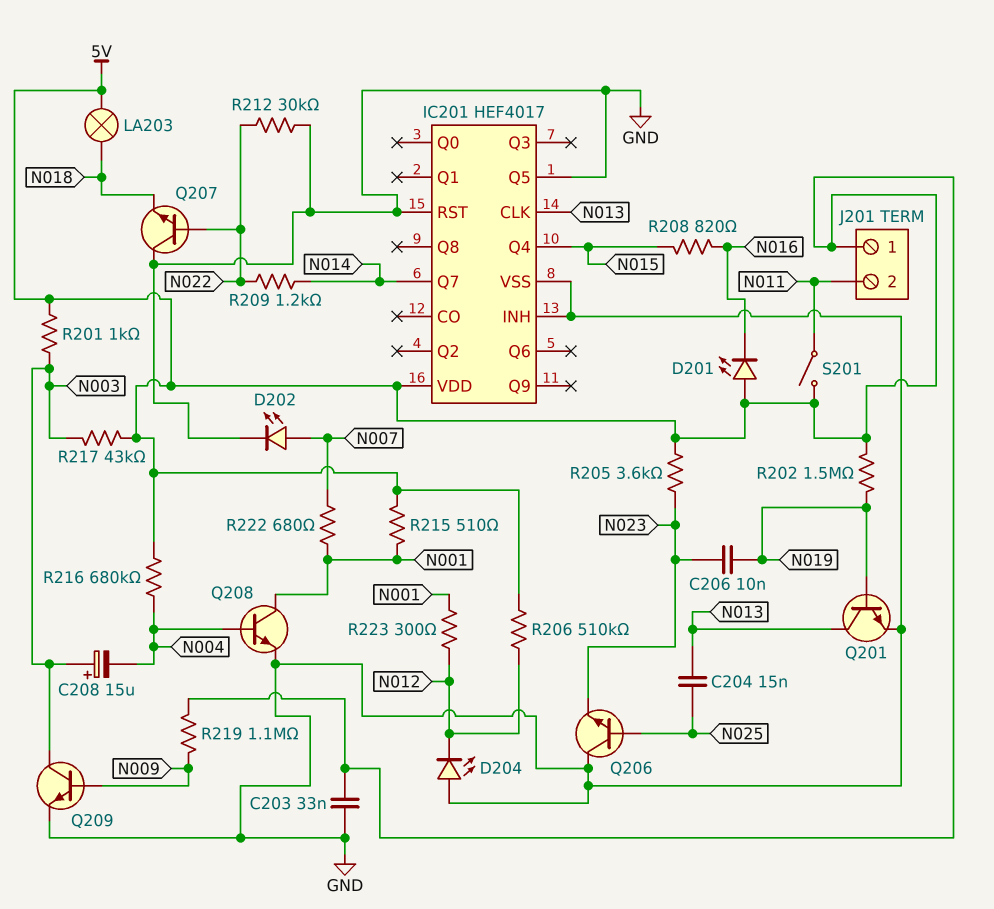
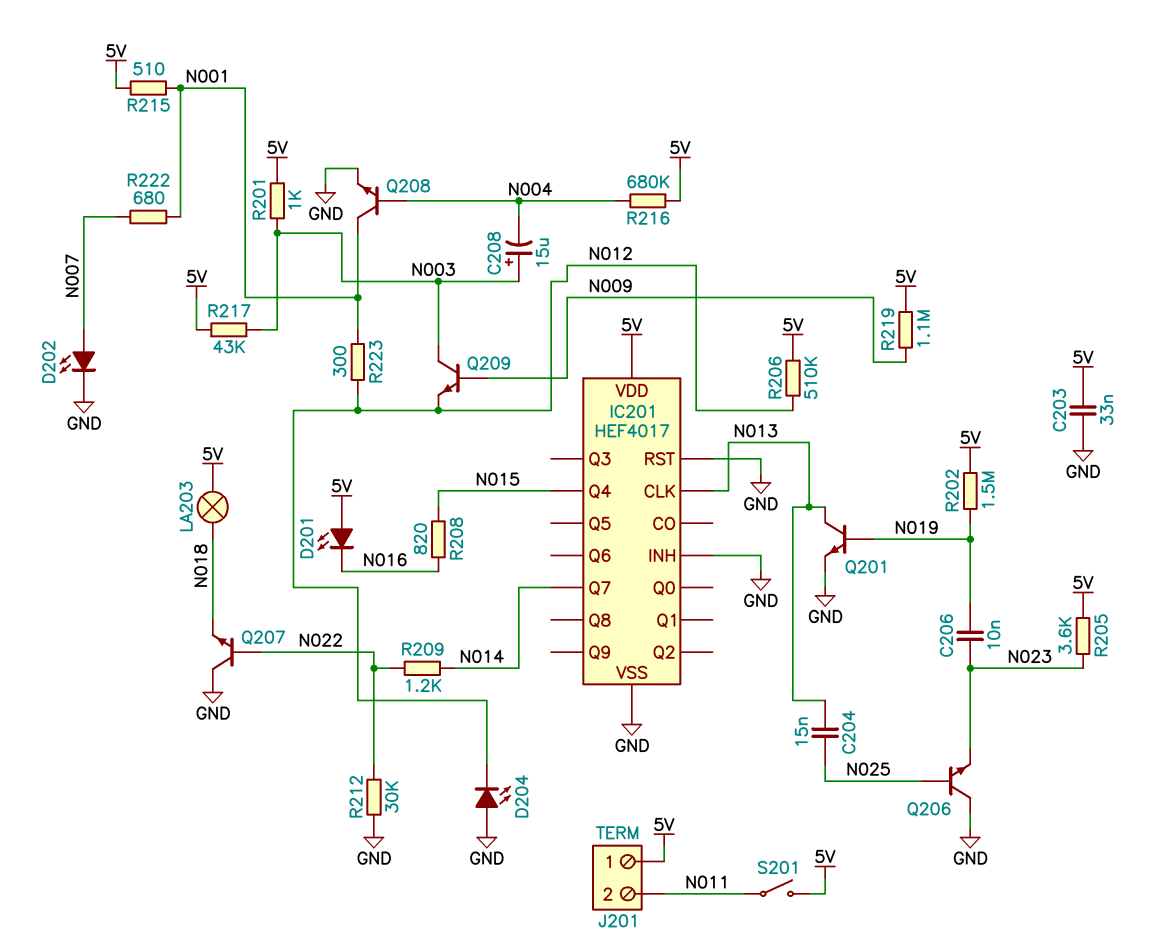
IC201 pin Q5: GND -> none
Q209: NPN (B N009, C N003, E GND) -> NPN (B N009, C N003, E N012)

